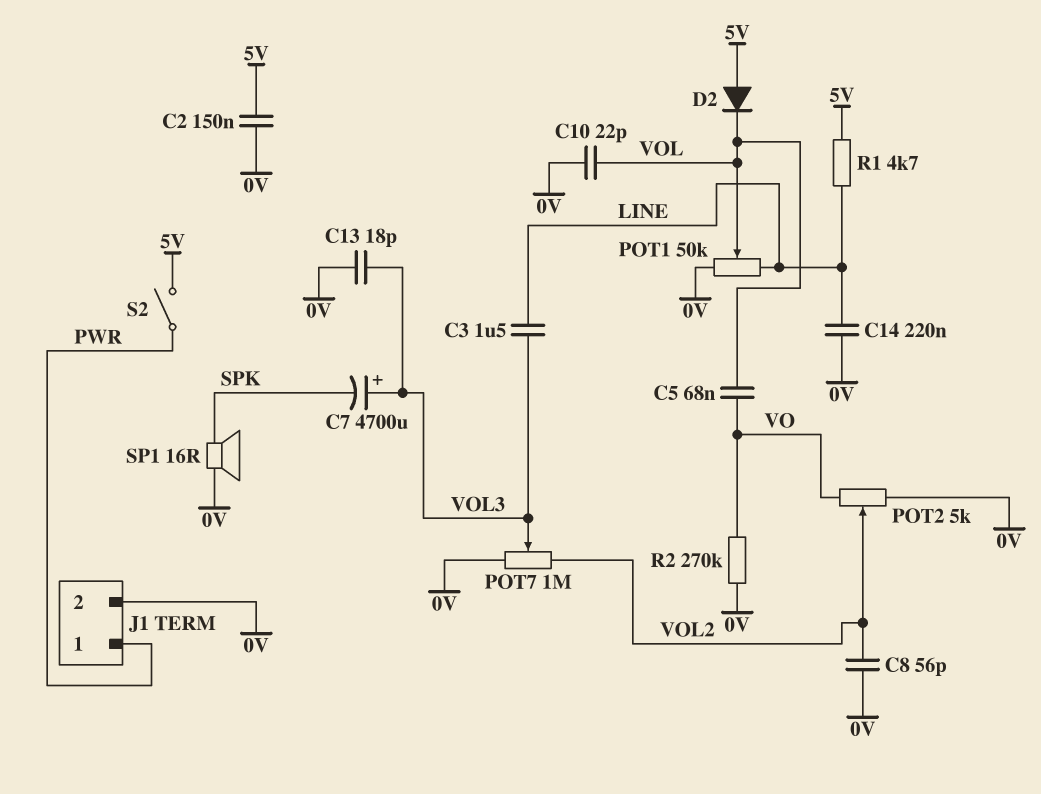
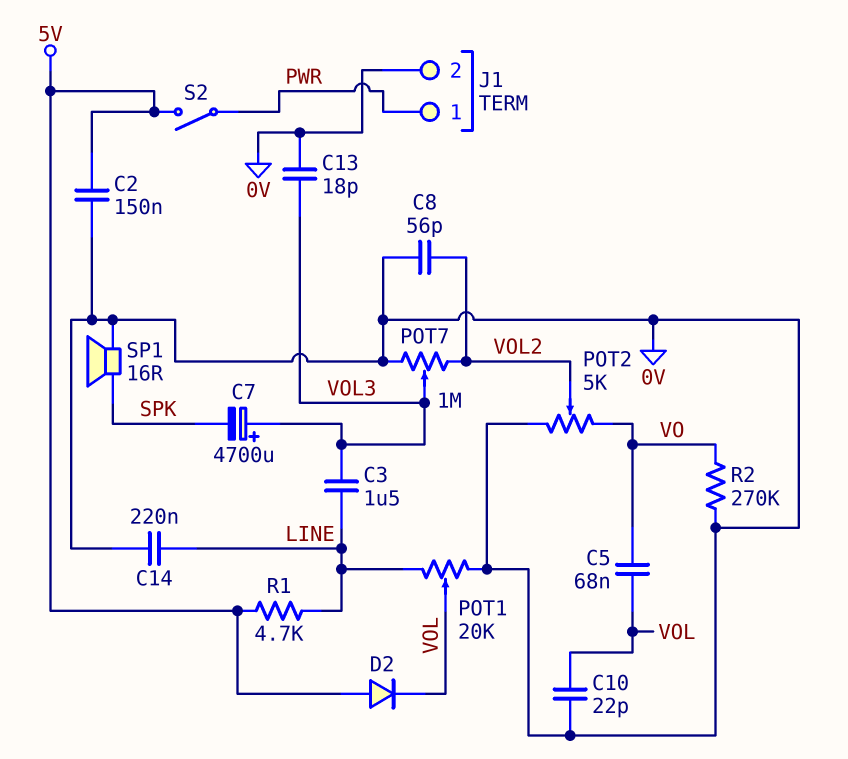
POT1: 50k (0V, LINE, wiper VOL) -> 20k (0V, LINE, wiper VOL)

